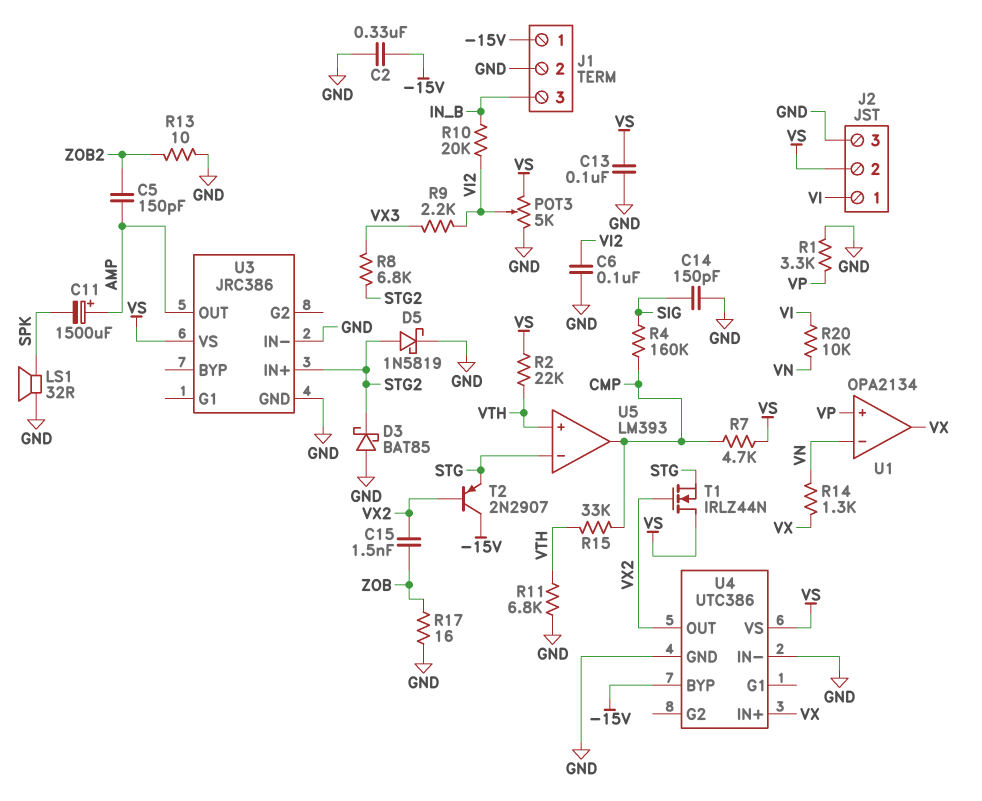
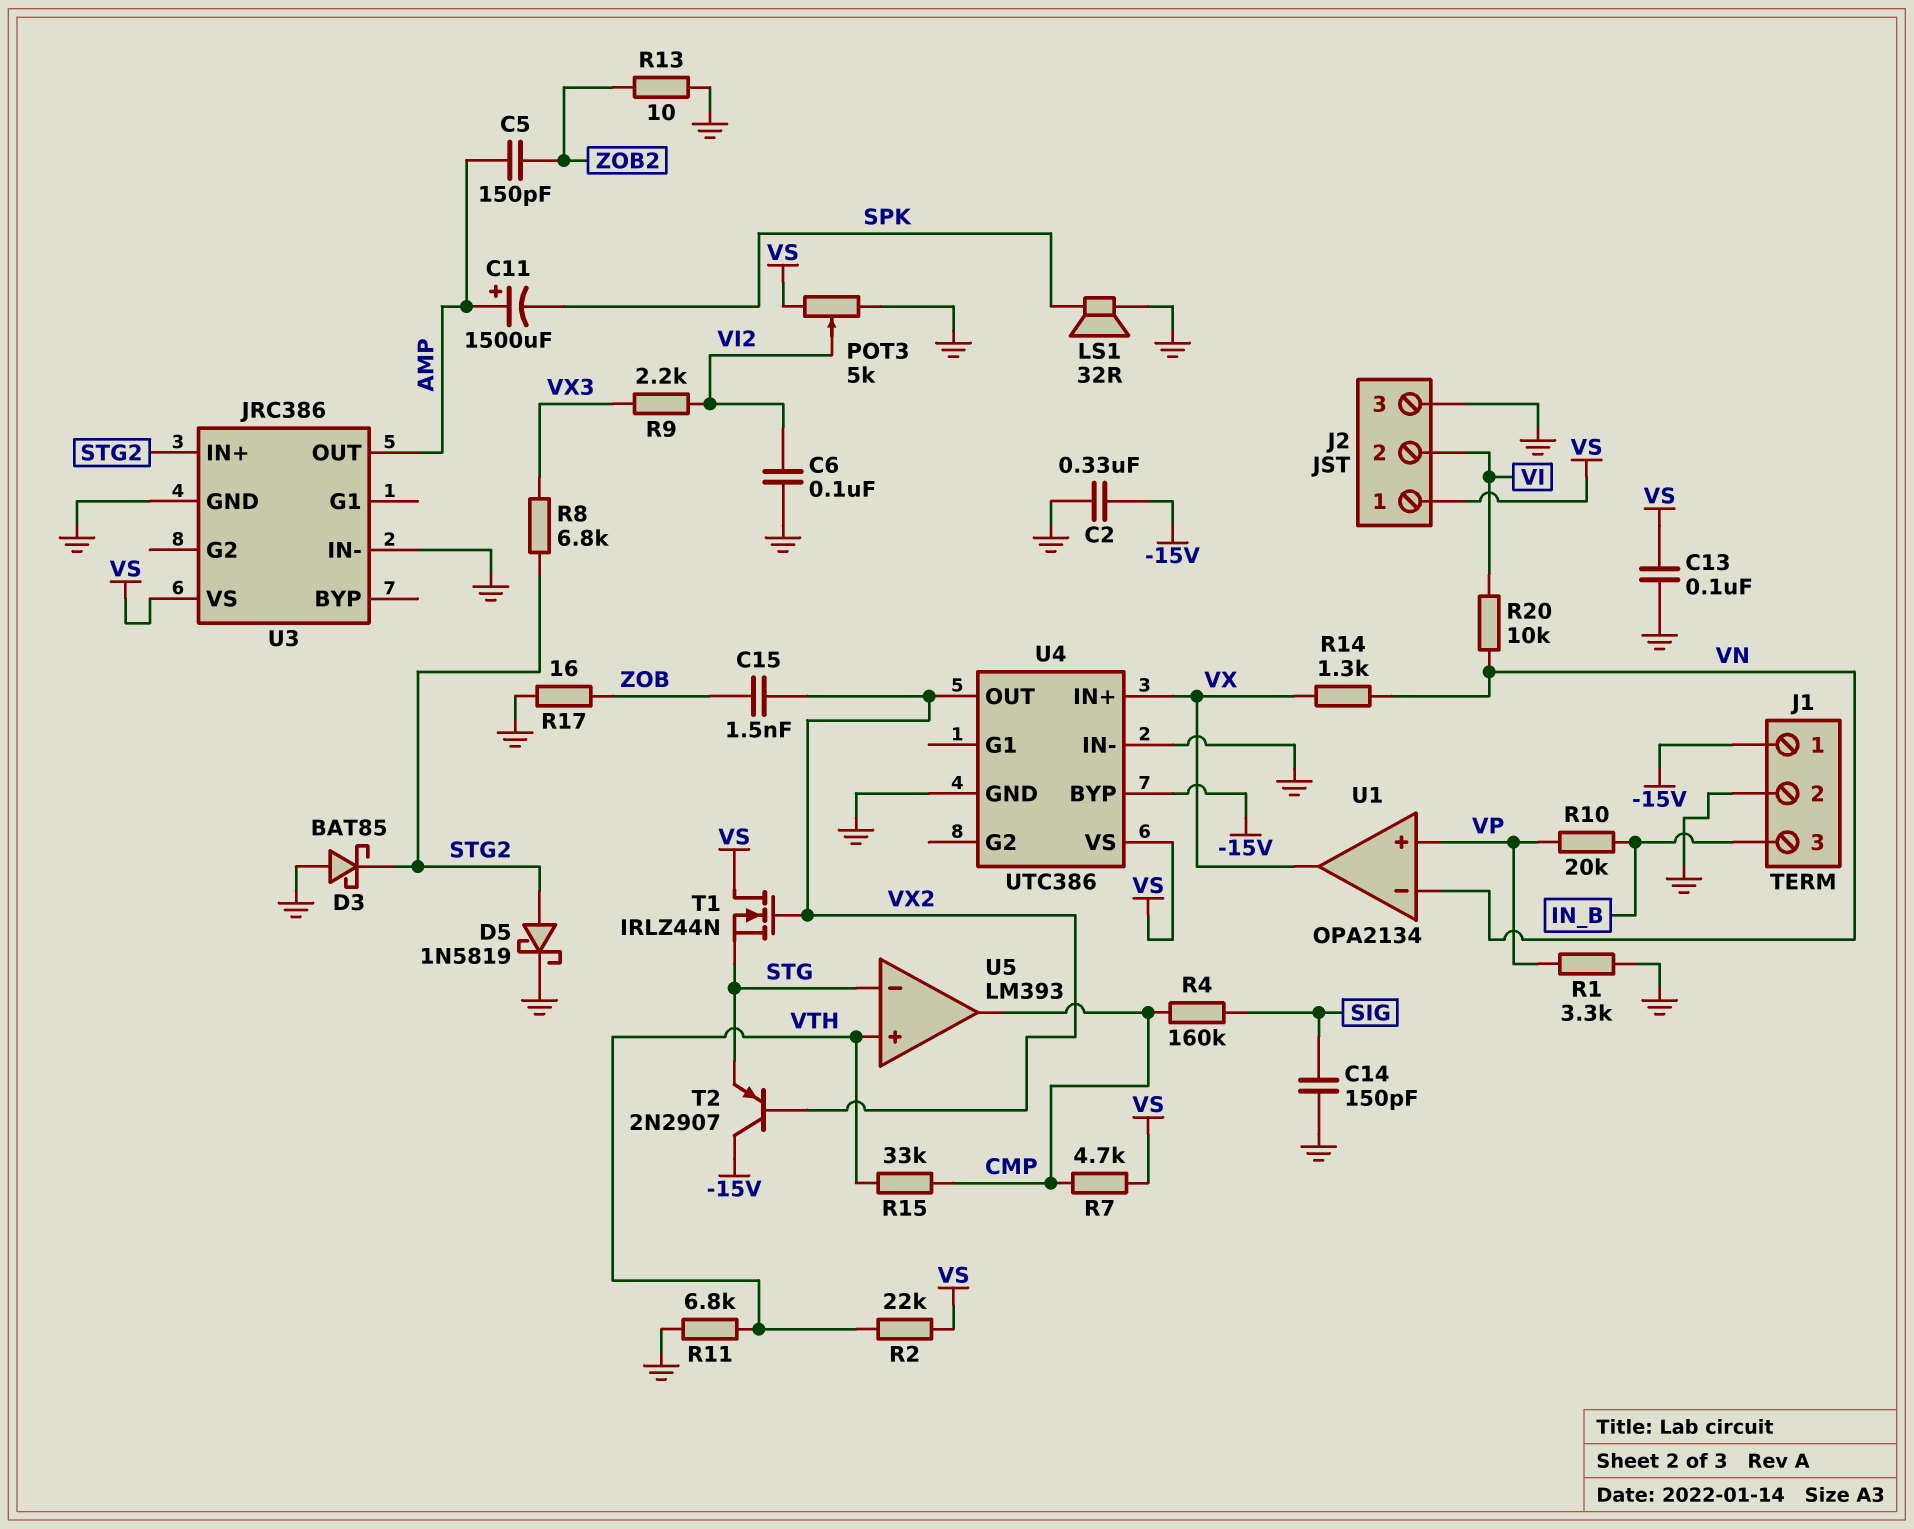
J2 pin 1: VI -> VS
J2 pin 2: VS -> VI
R10: 20k (IN_B, VI2) -> 20k (IN_B, VP)

